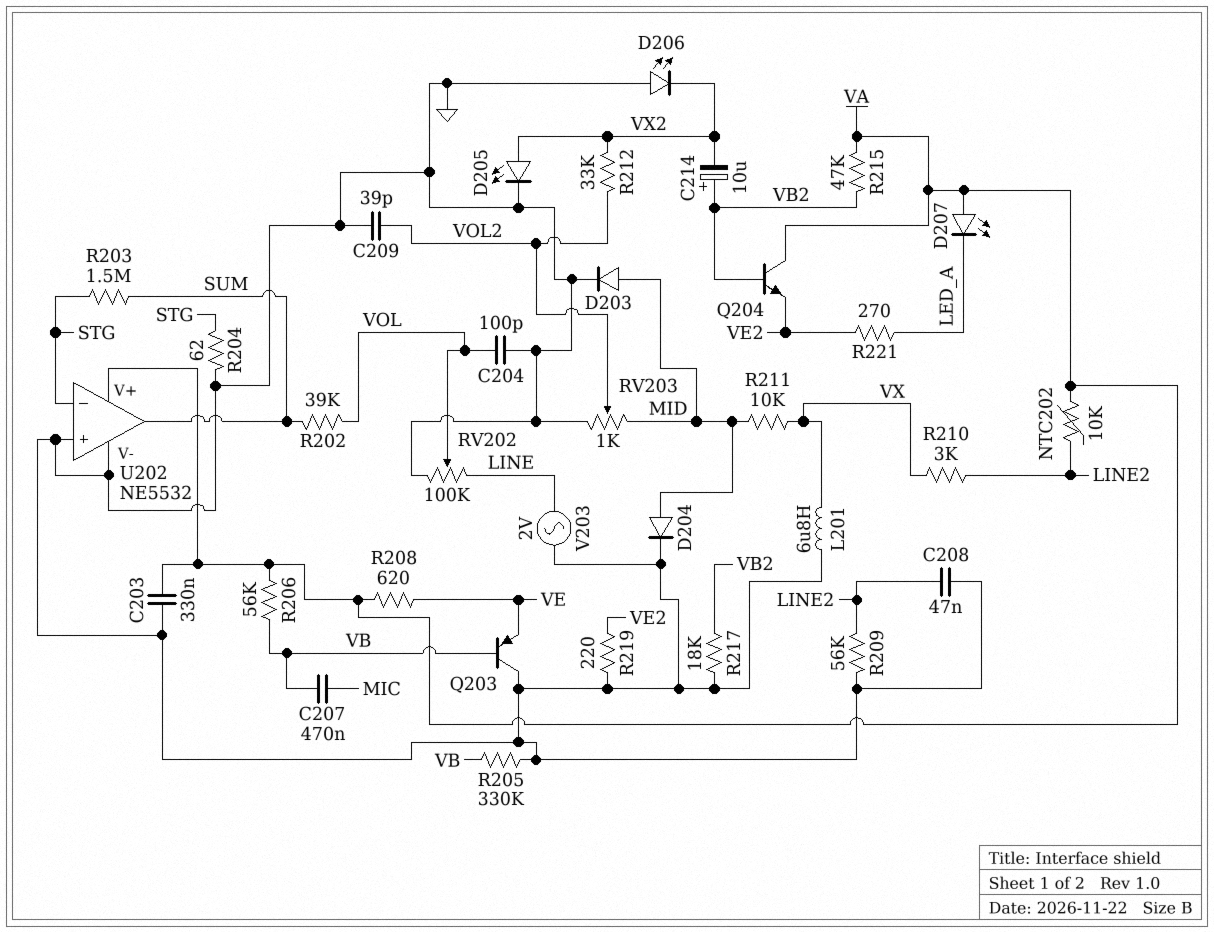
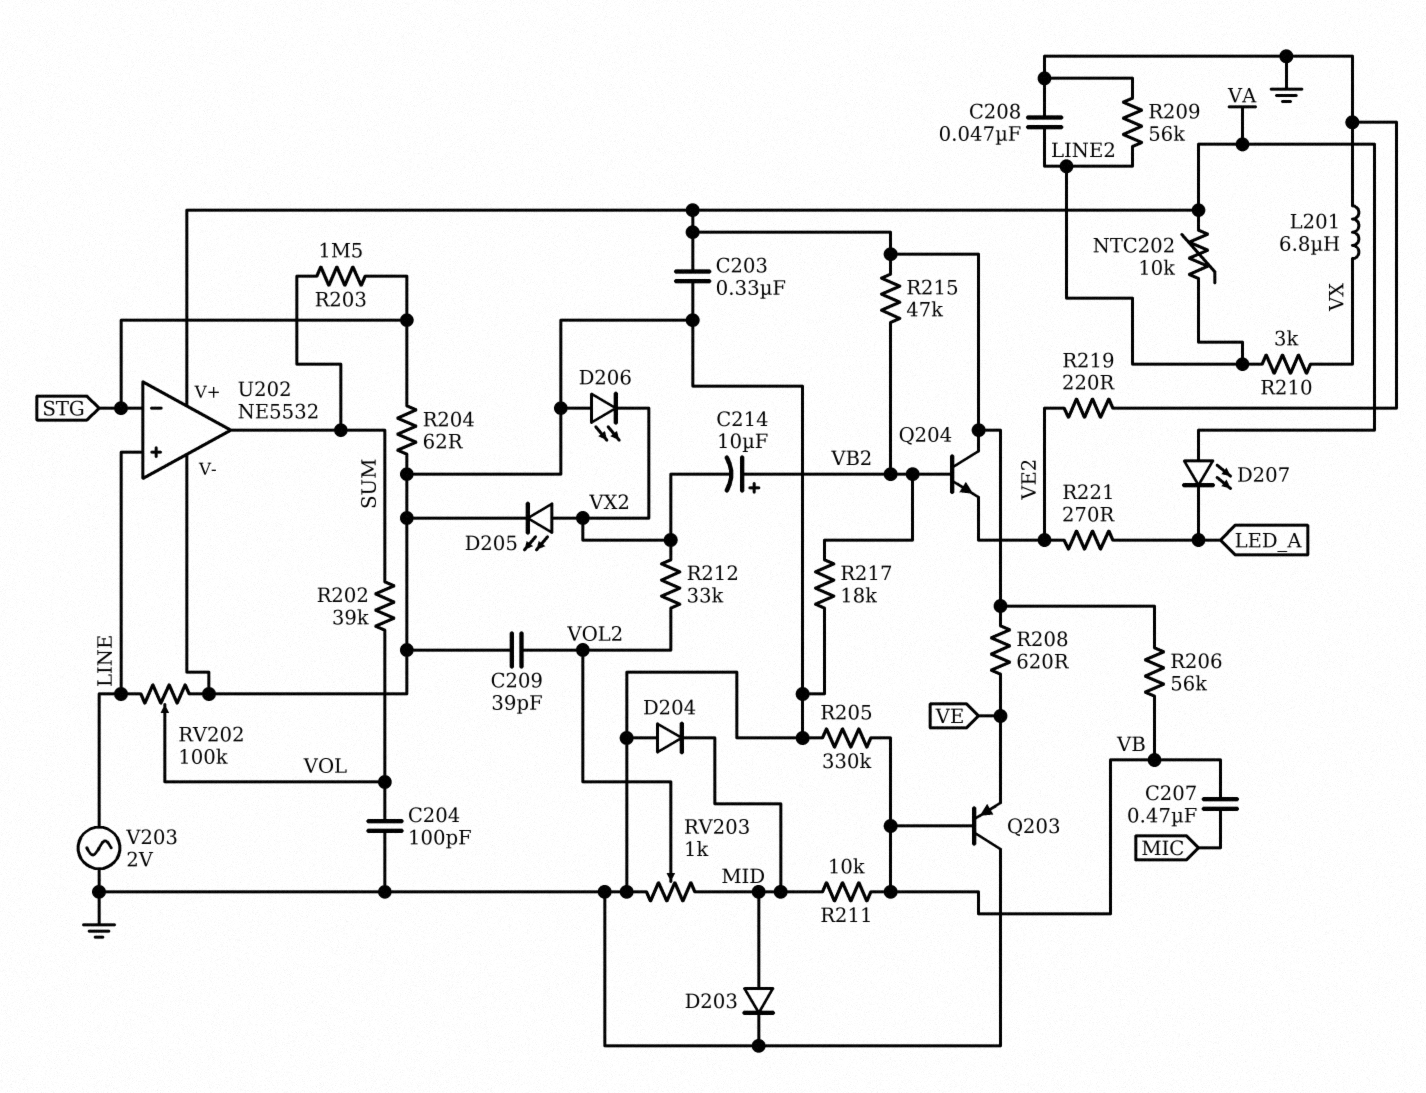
D204: diode (A MID, K GND) -> diode (A GND, K MID)
R211: 10k (MID, VX) -> 10k (MID, VB)
U202 pin in+: GND -> LINE

